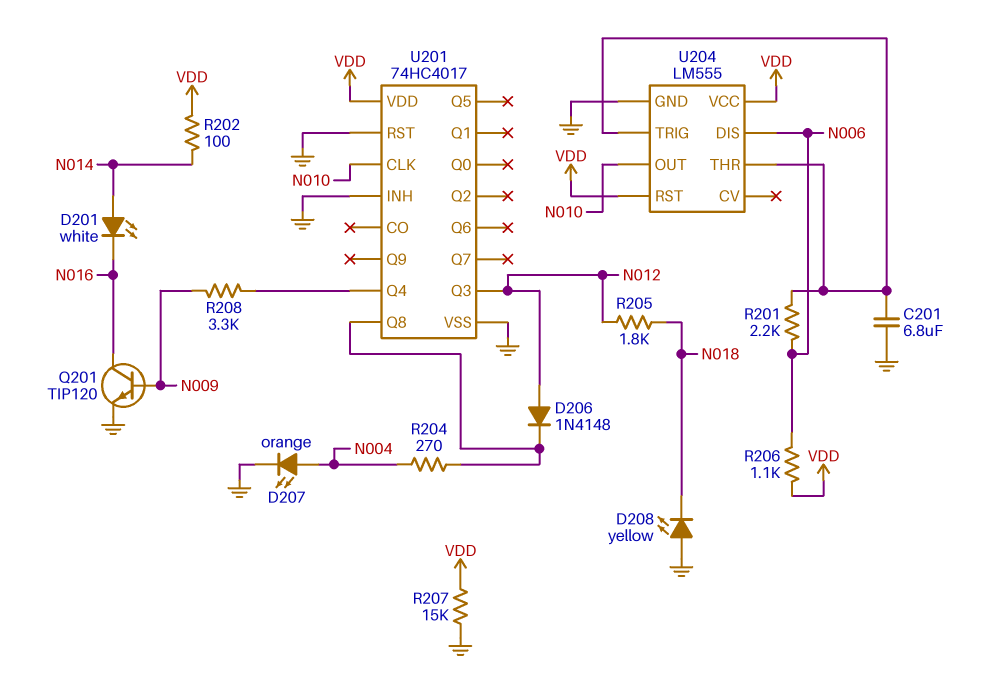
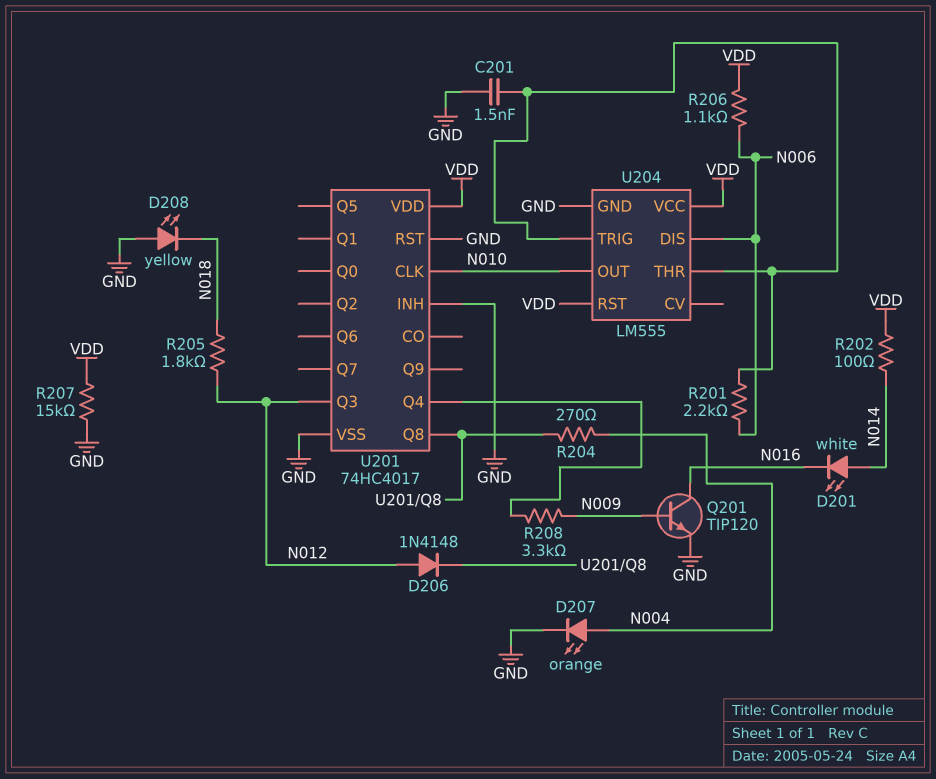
C201: 6.8uF (GND, U204/THR) -> 1.5nF (GND, U204/THR)

